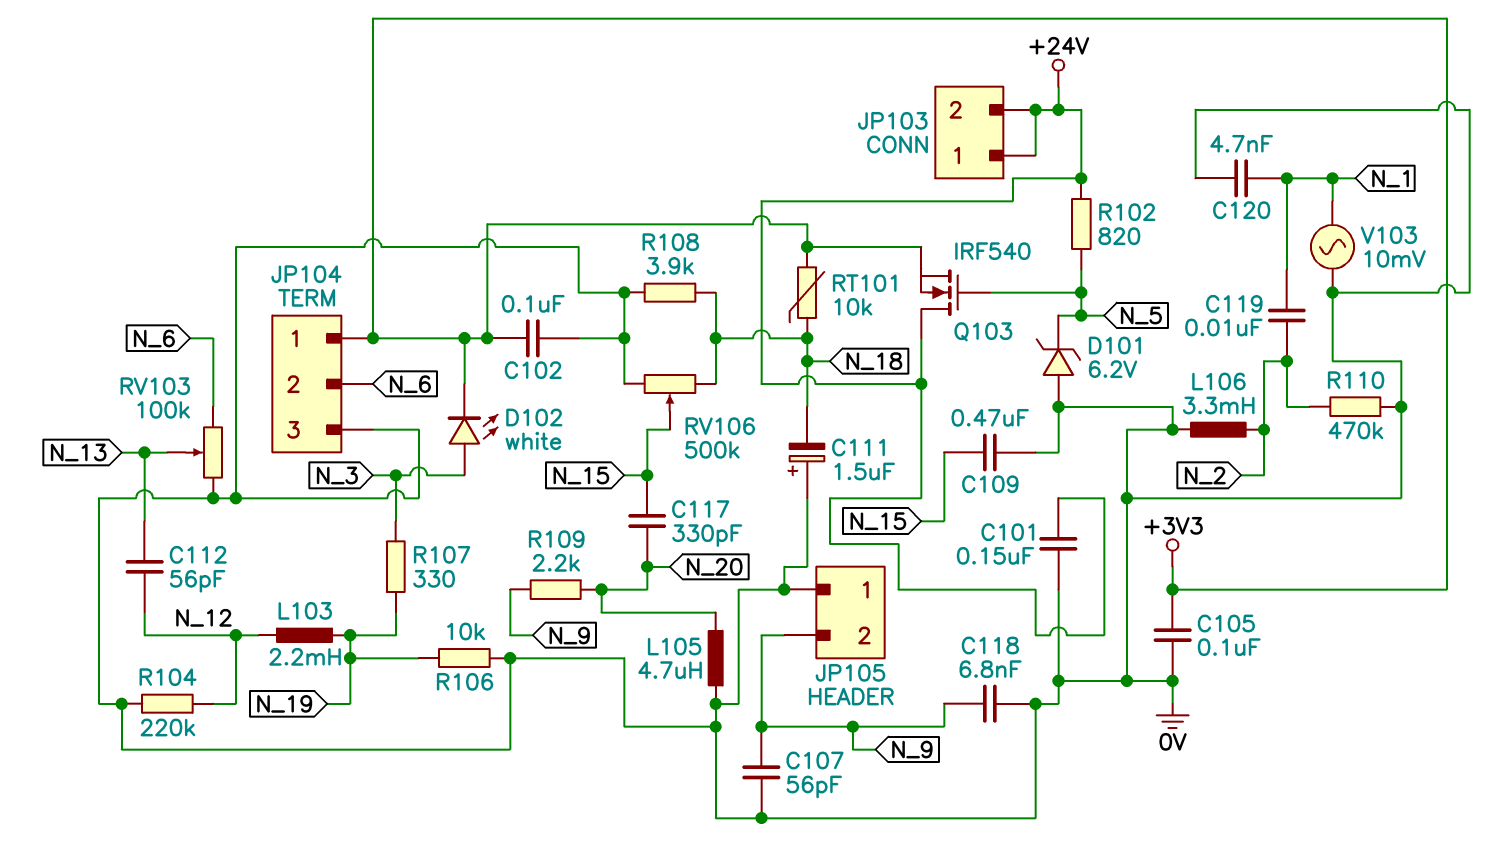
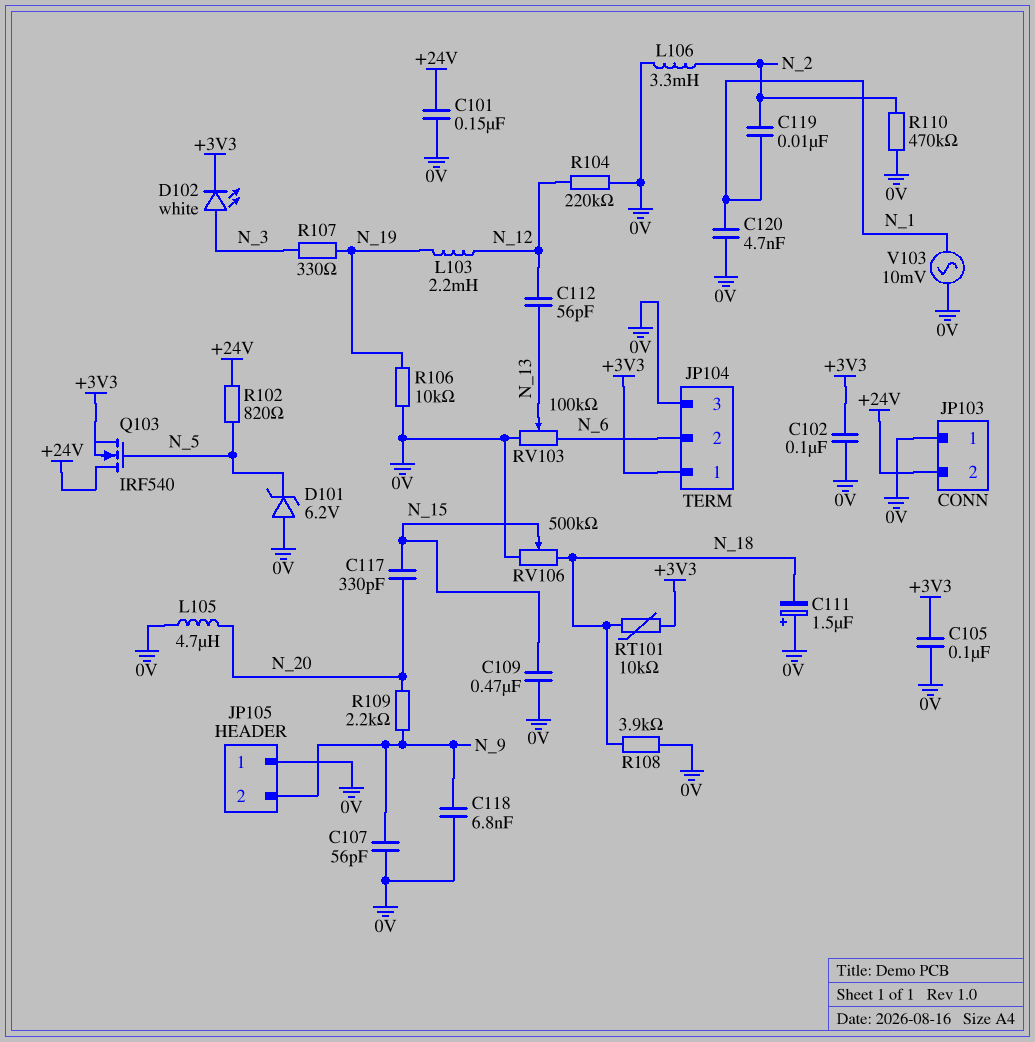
JP103 pin 1: +24V -> 0V

